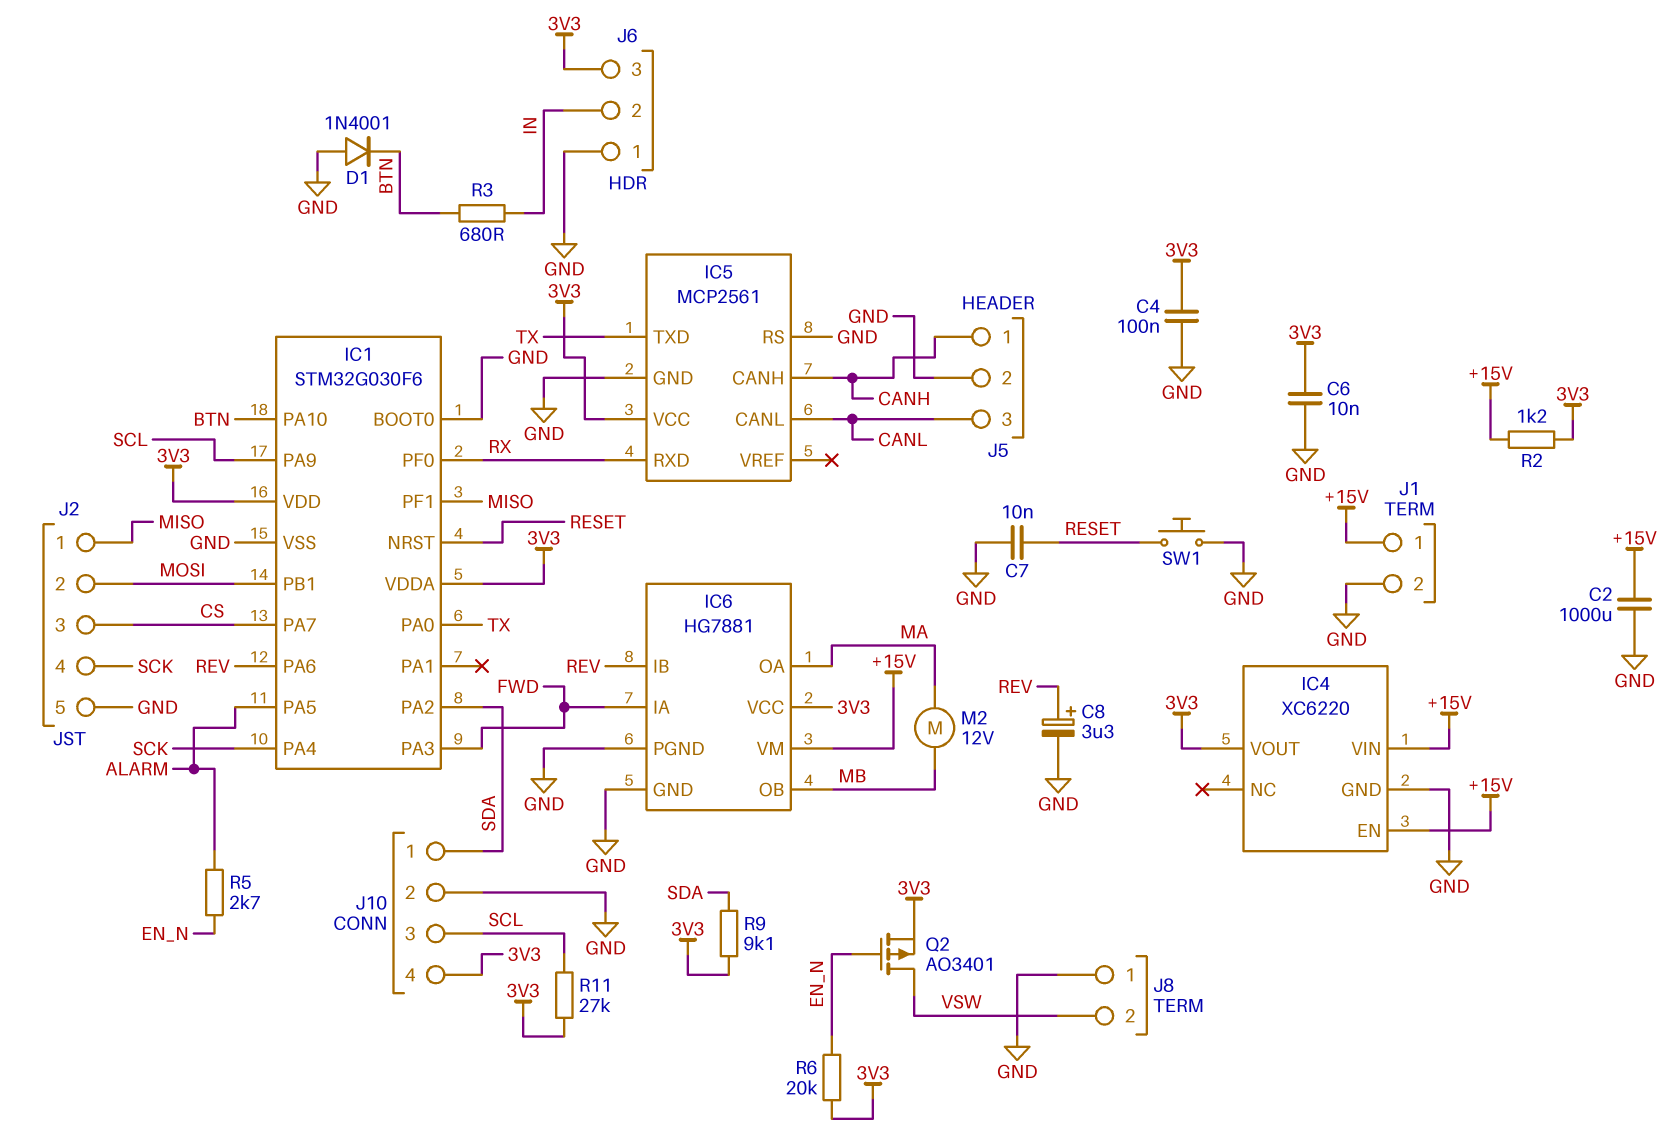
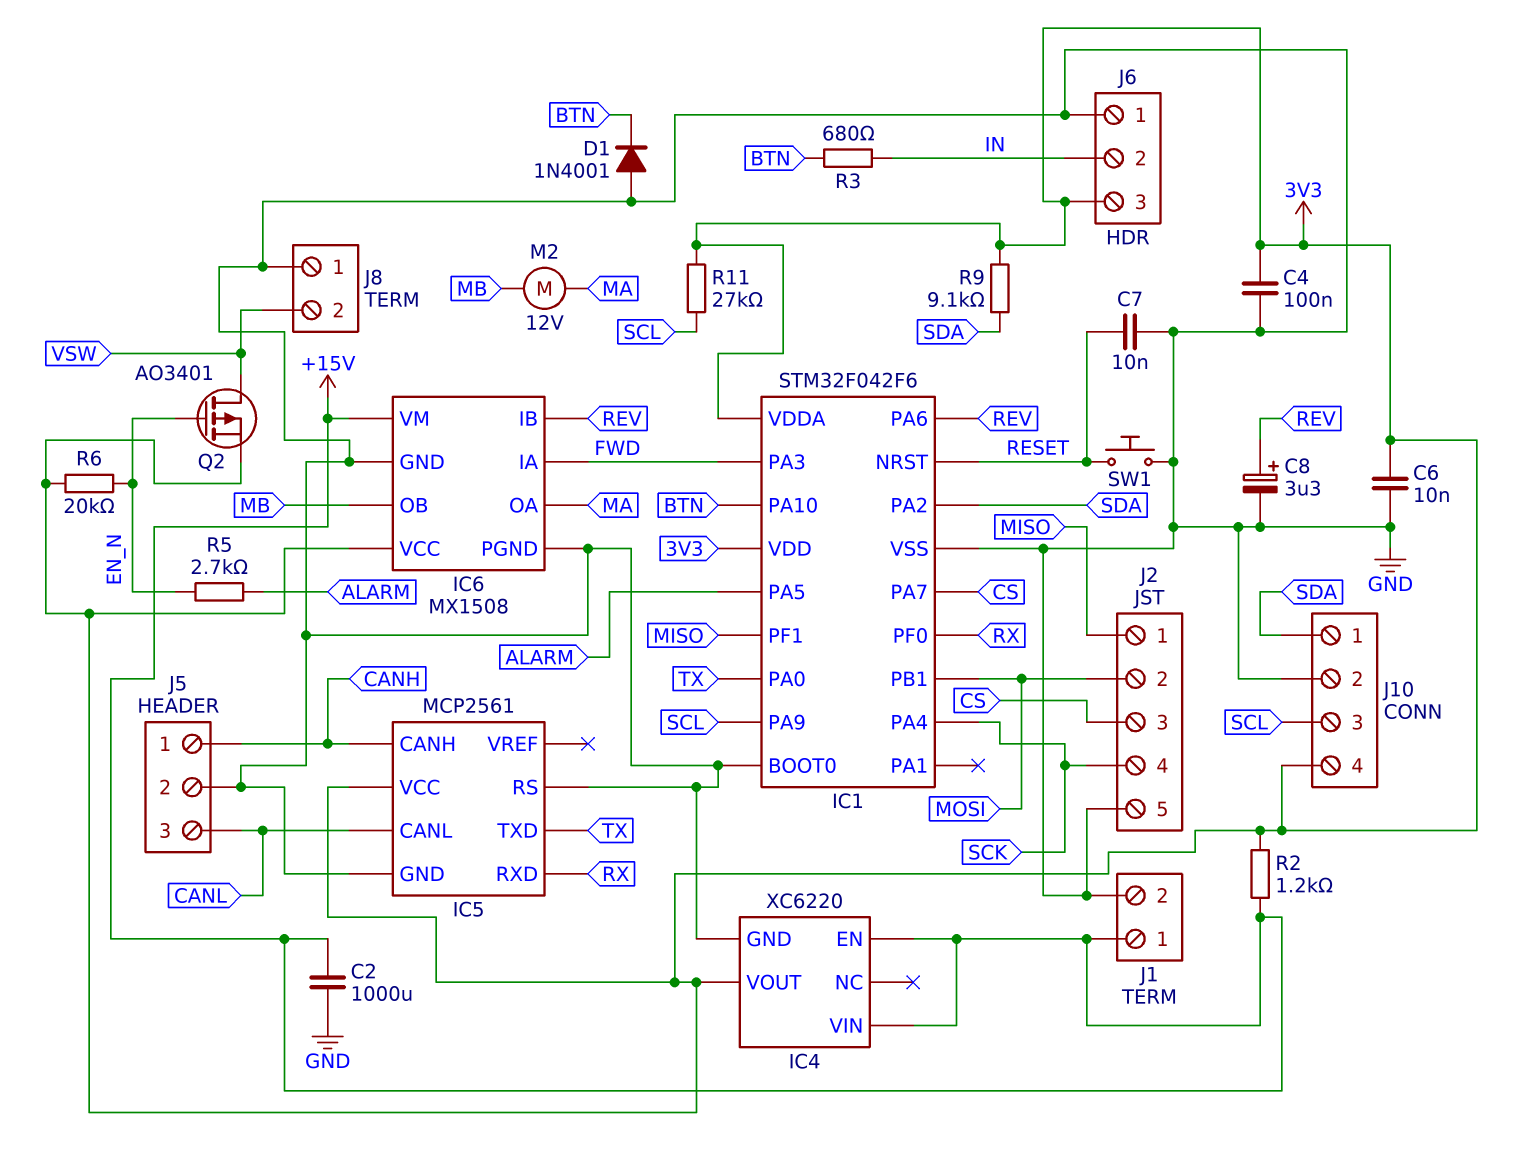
IC1: STM32G030F6 -> STM32F042F6
IC6: HG7881 -> MX1508

